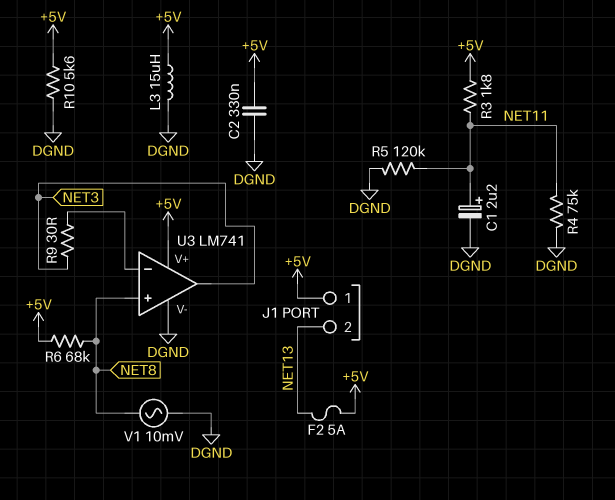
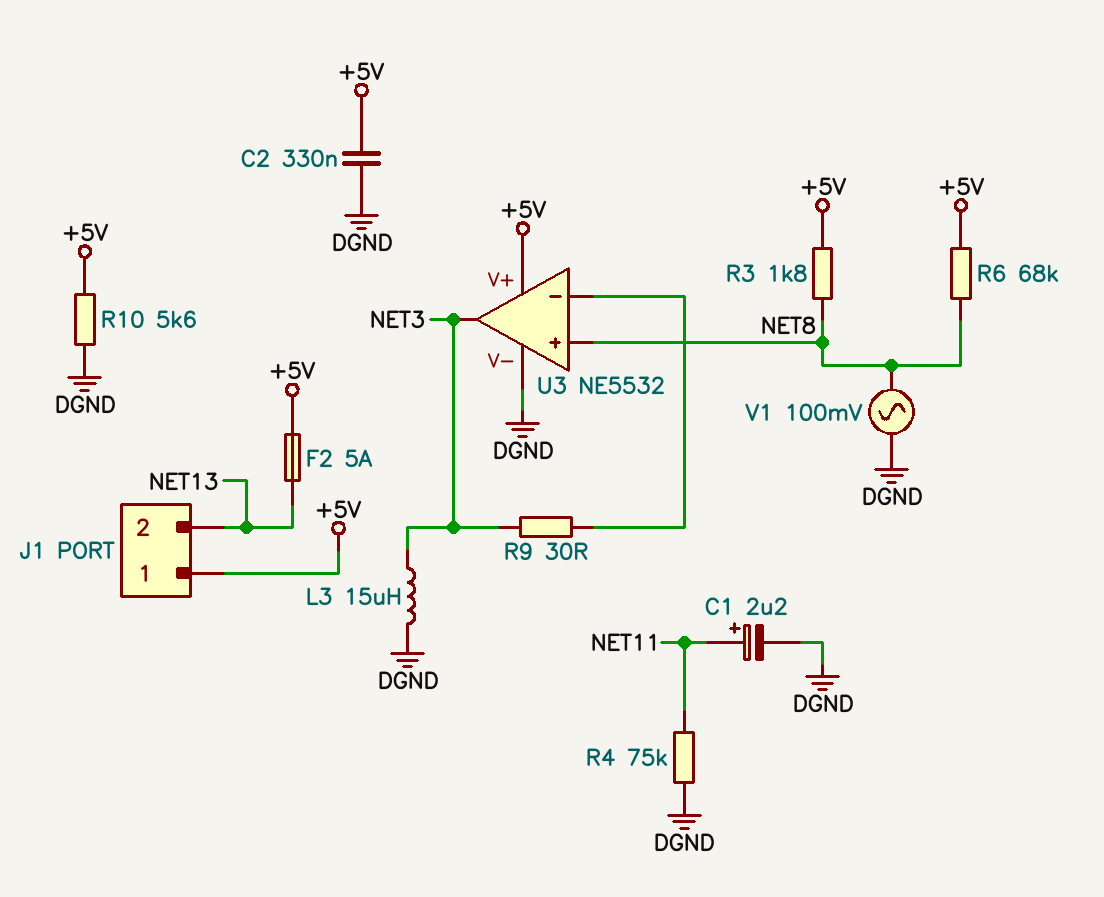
L3: 15uH (+5V, DGND) -> 15uH (DGND, NET3)
R3: 1.8k (+5V, NET11) -> 1.8k (+5V, NET8)
R5: 120k (DGND, NET11) -> none
U3: LM741 -> NE5532
V1: AC 10mV (DGND, NET8) -> AC 100mV (DGND, NET8)

